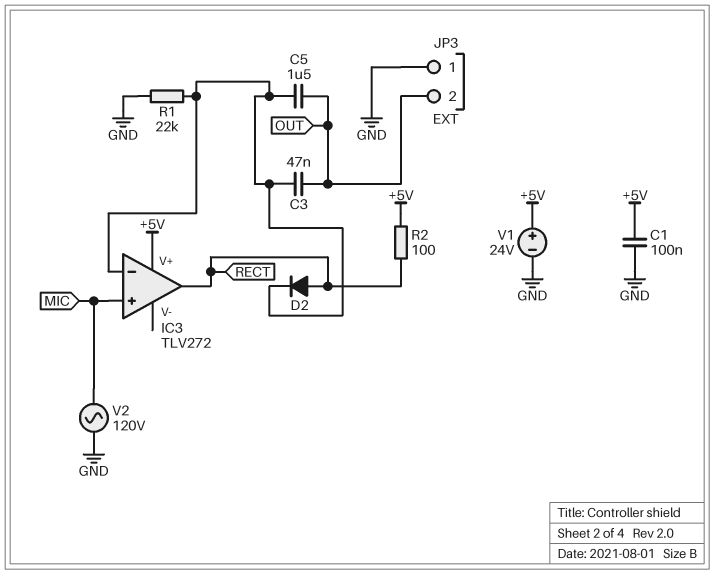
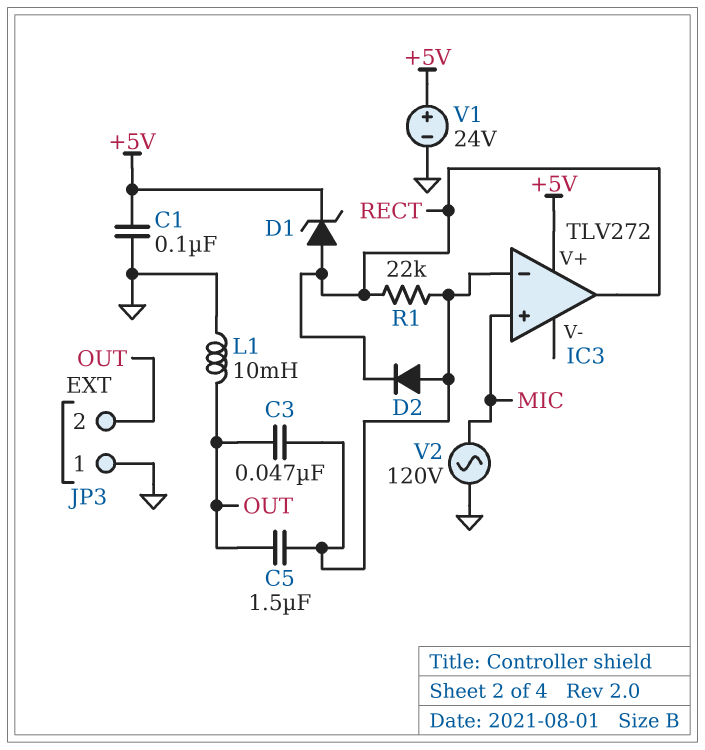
D1: none -> zener (A RECT, K +5V)
D2: diode (A RECT, K IC3/in-) -> diode (A IC3/in-, K RECT)
L1: none -> 10mH (GND, OUT)
R1: 22k (GND, IC3/in-) -> 22k (IC3/in-, RECT)
R2: 100 (+5V, RECT) -> none

